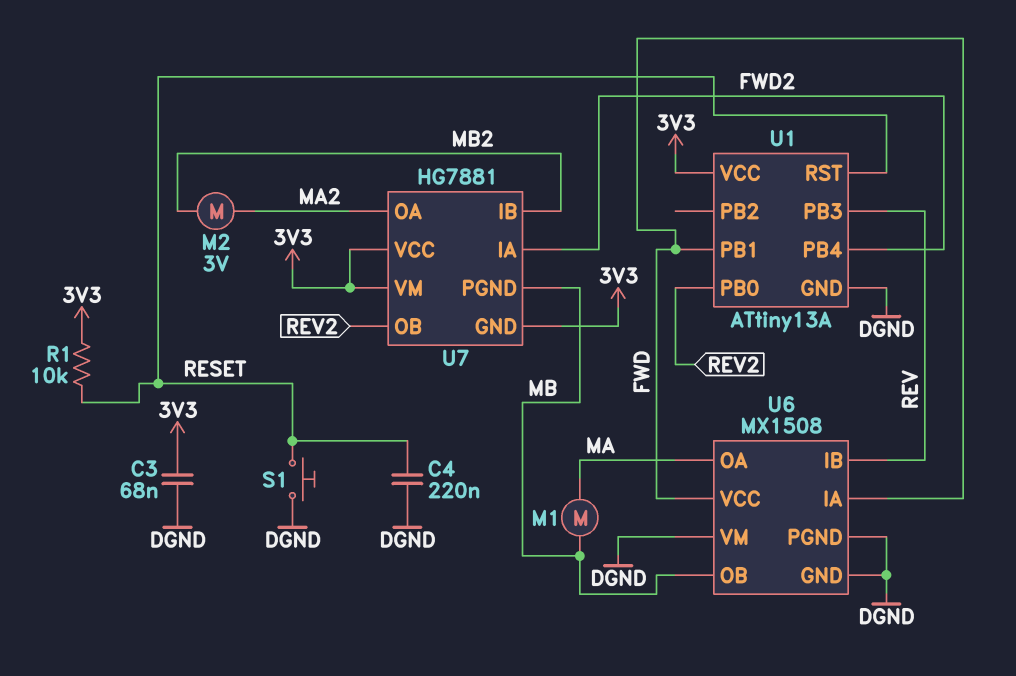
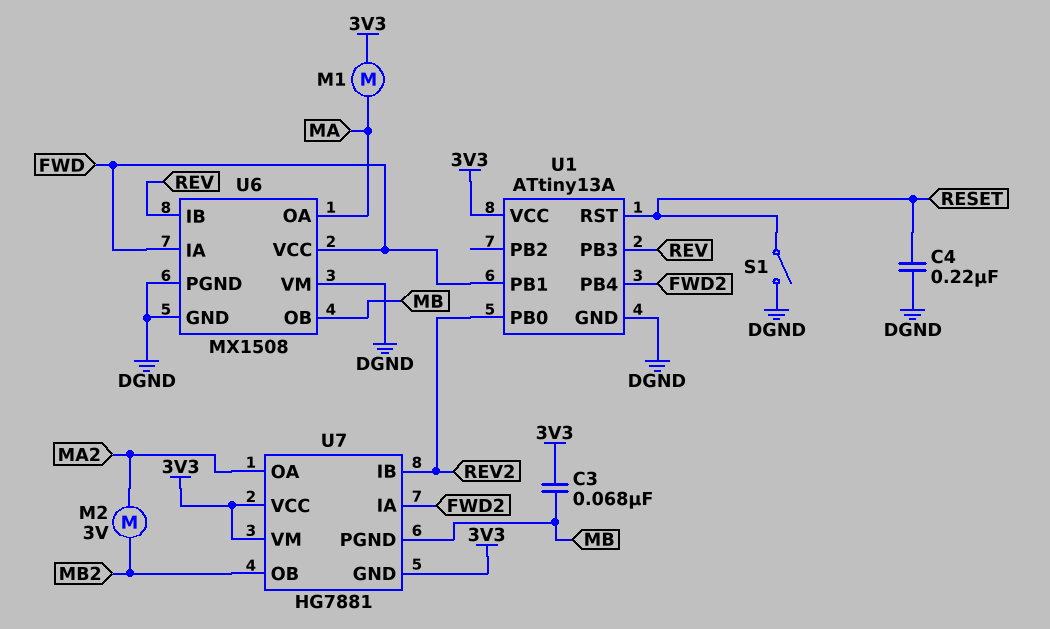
C3: 68nF (3V3, DGND) -> 68nF (3V3, MB)
M1: motor (MA, MB) -> motor (3V3, MA)
R1: 10k (3V3, RESET) -> none
S1: button (DGND, RESET) -> switch (DGND, RESET)
U7 pin IB: MB2 -> REV2
U7 pin OB: REV2 -> MB2

